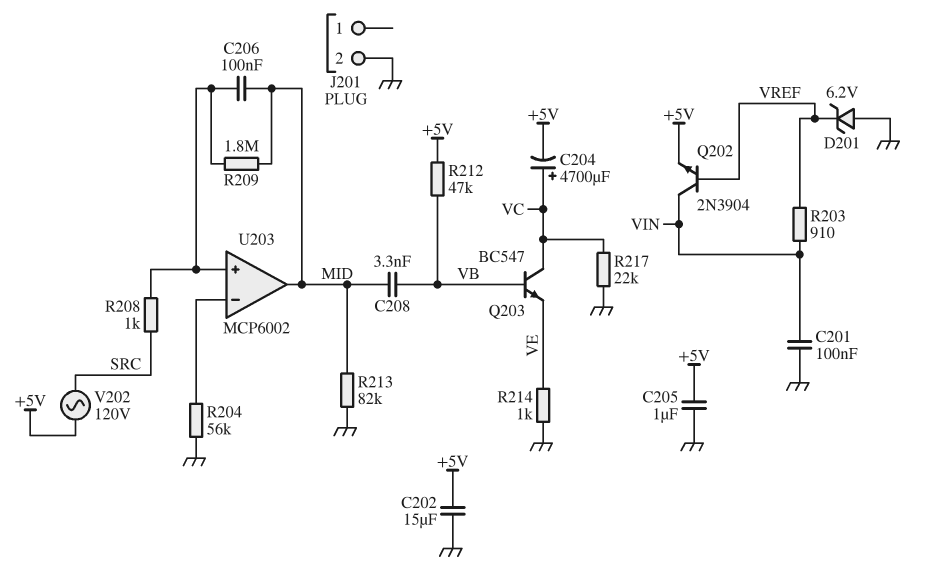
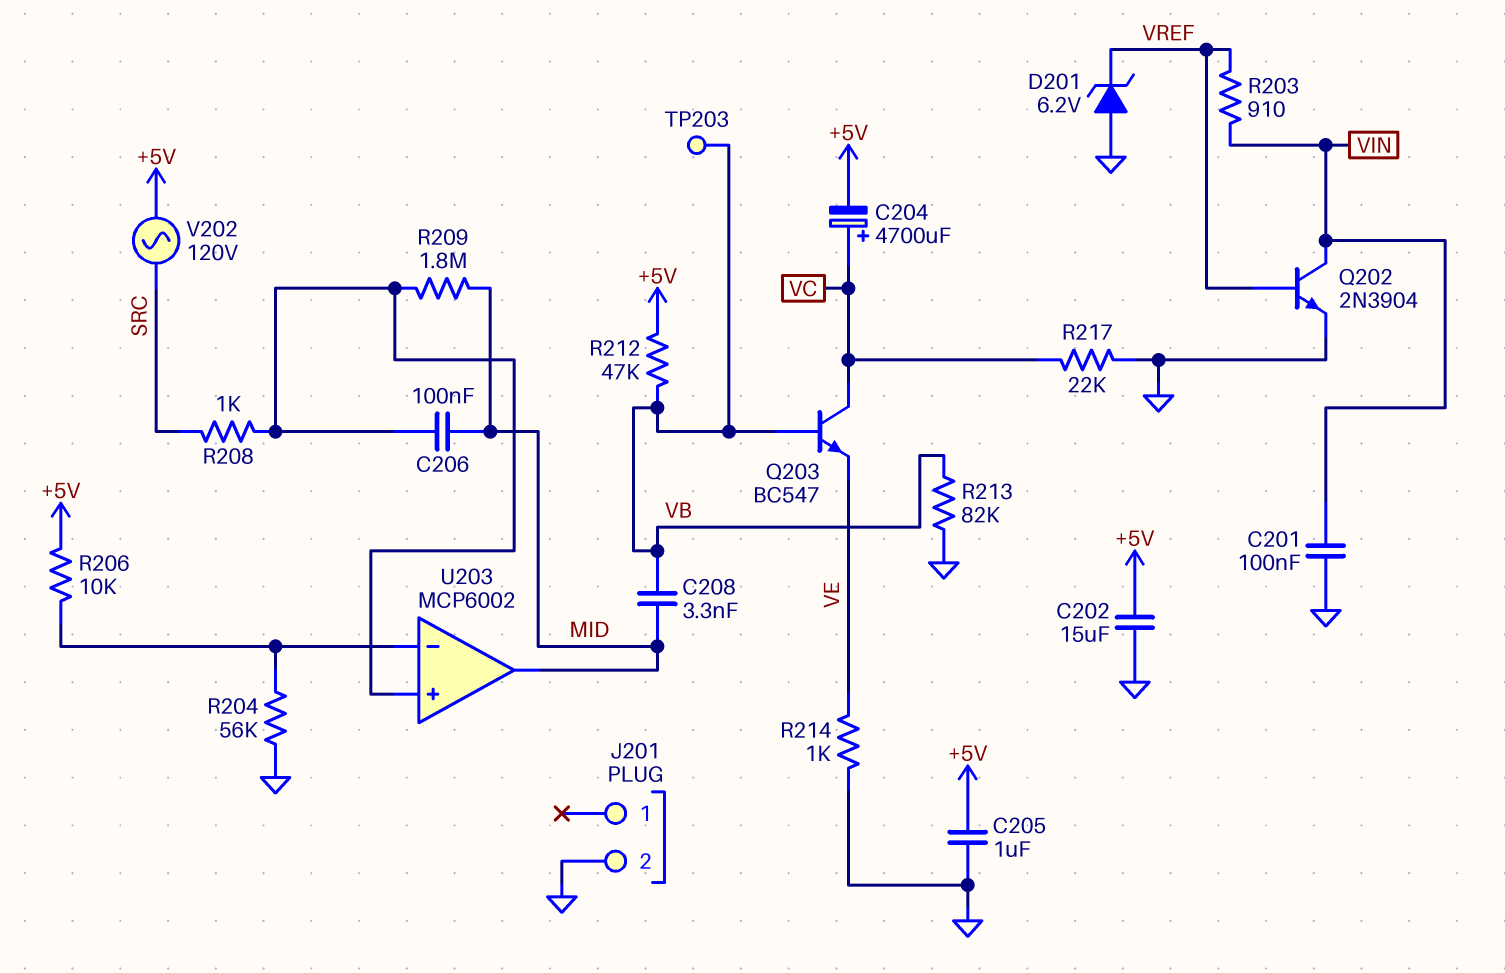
Q202: NPN 2N3904 (B VREF, C VIN, E +5V) -> NPN 2N3904 (B VREF, C VIN, E GND)
R206: none -> 10k (+5V, U203/in-)
R213: 82k (GND, MID) -> 82k (GND, VB)
TP203: none -> test point (VB)

